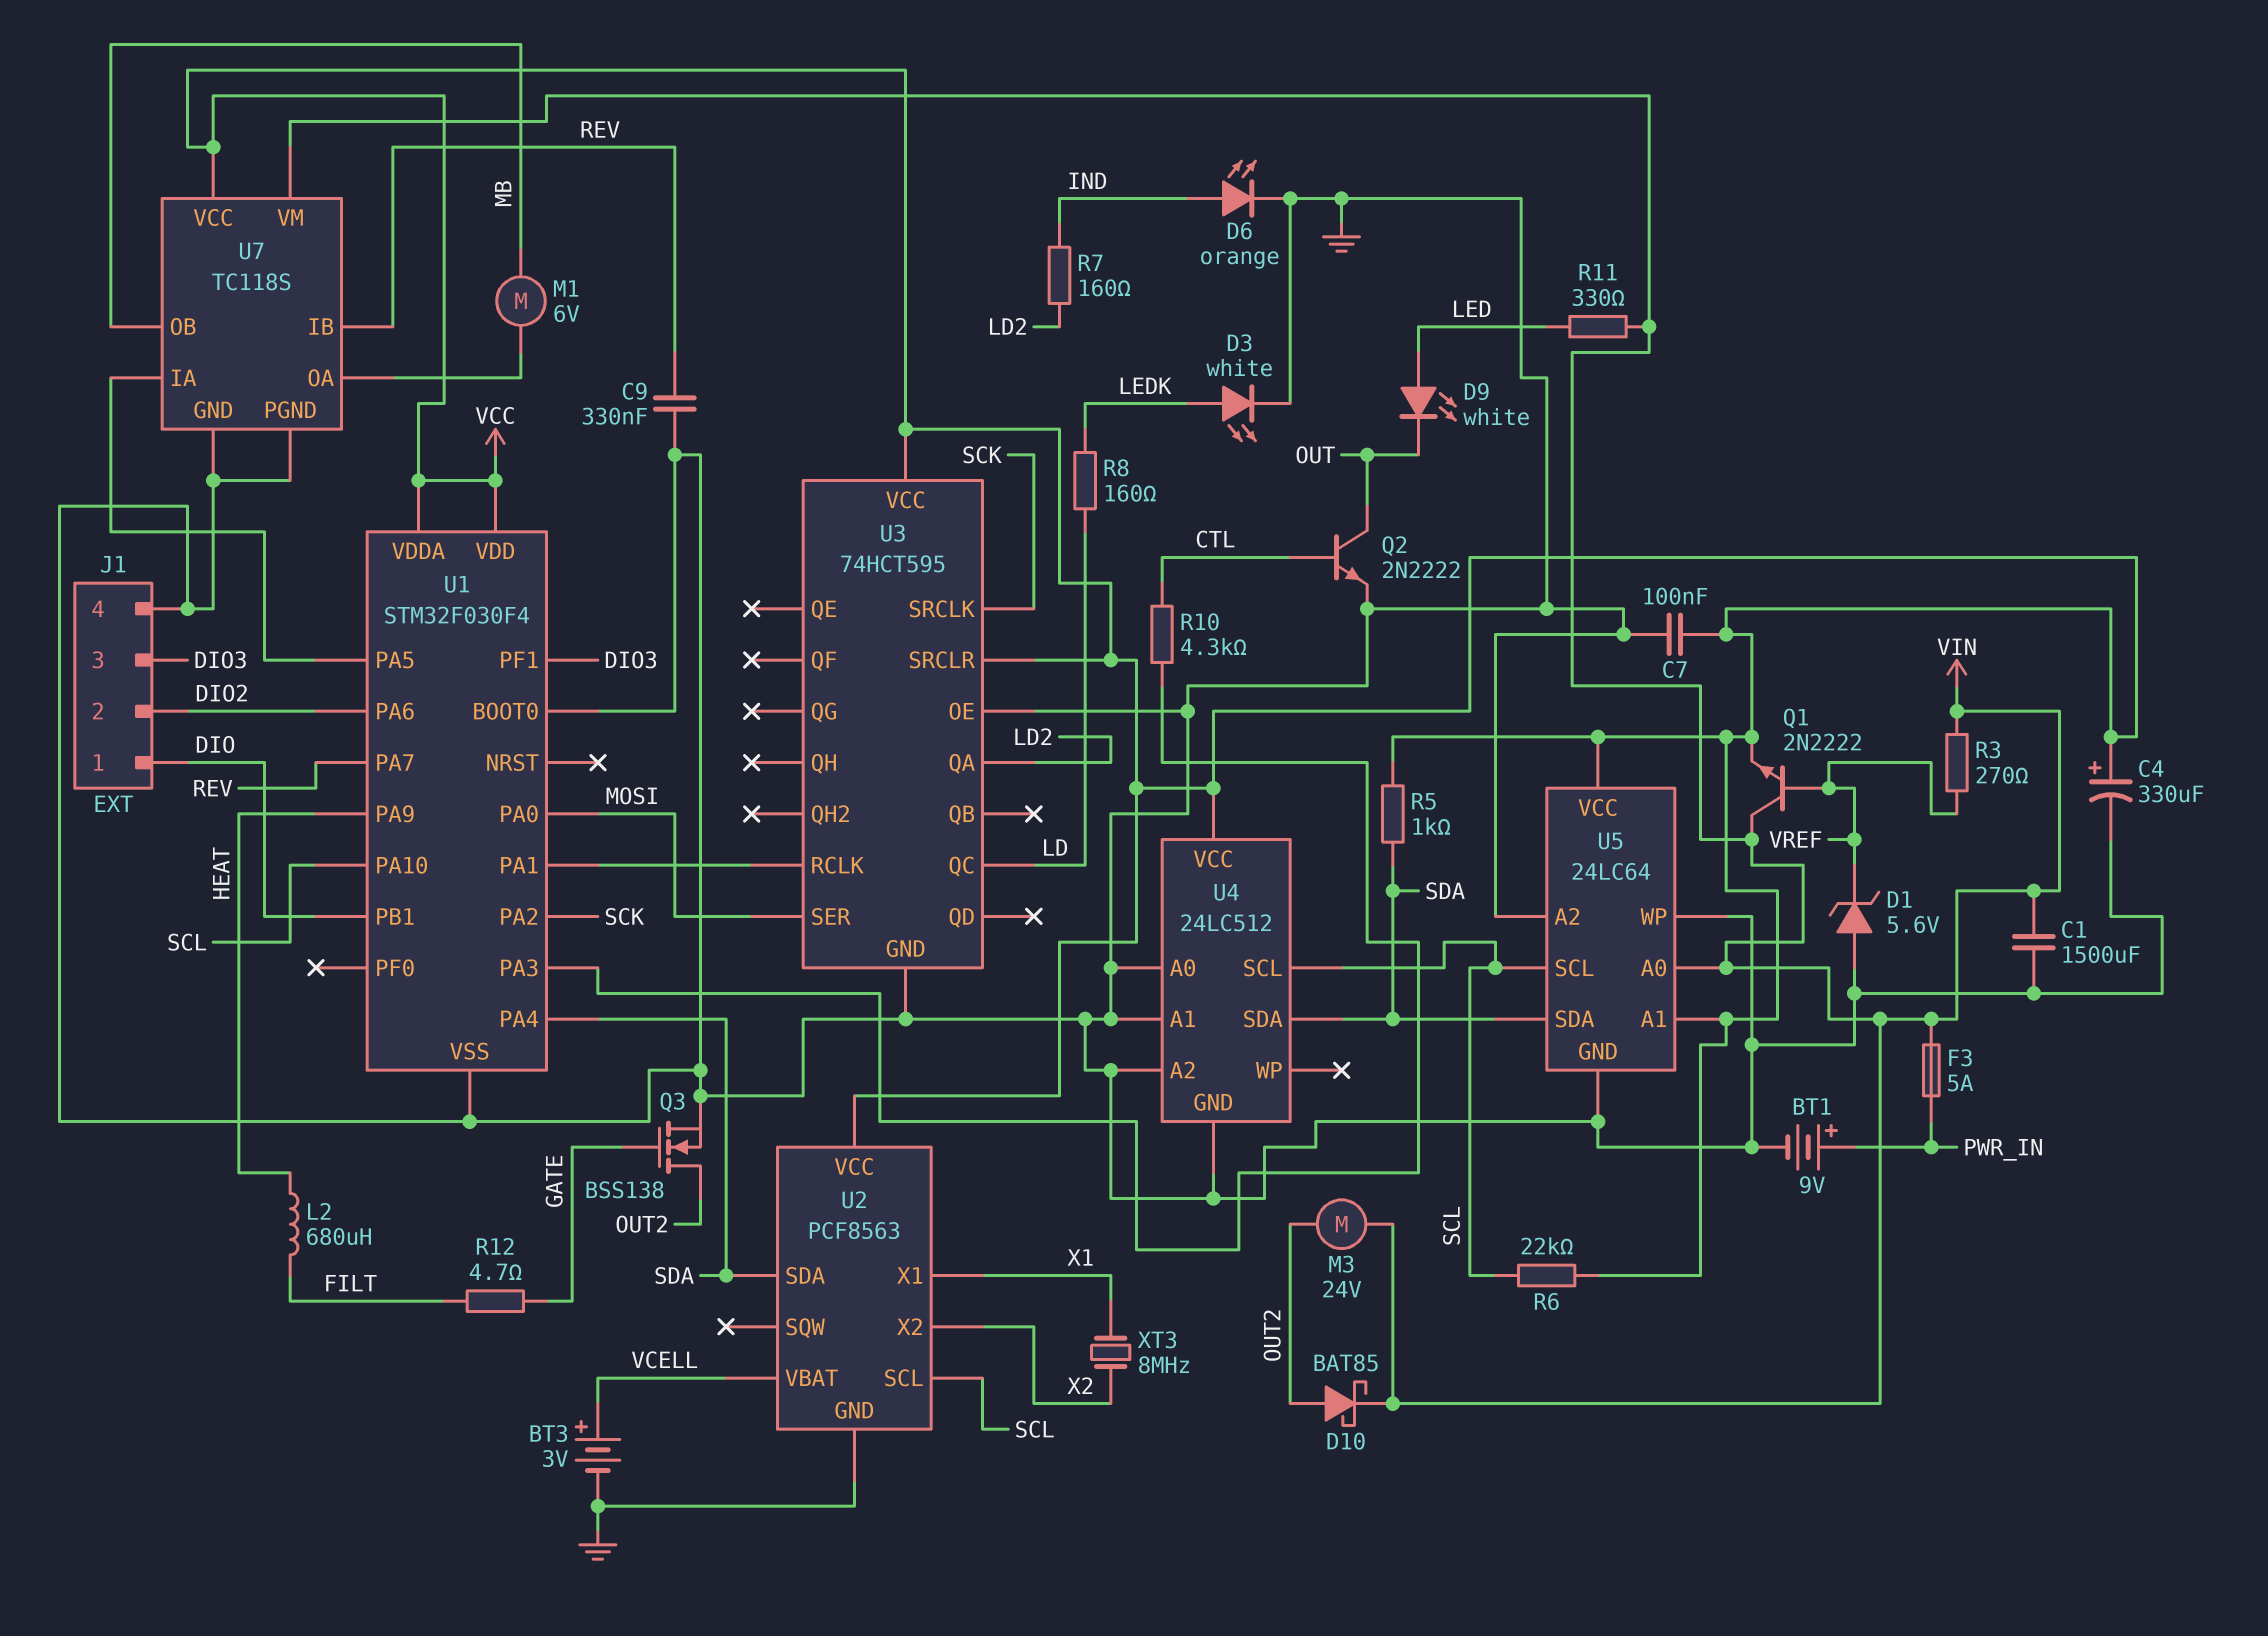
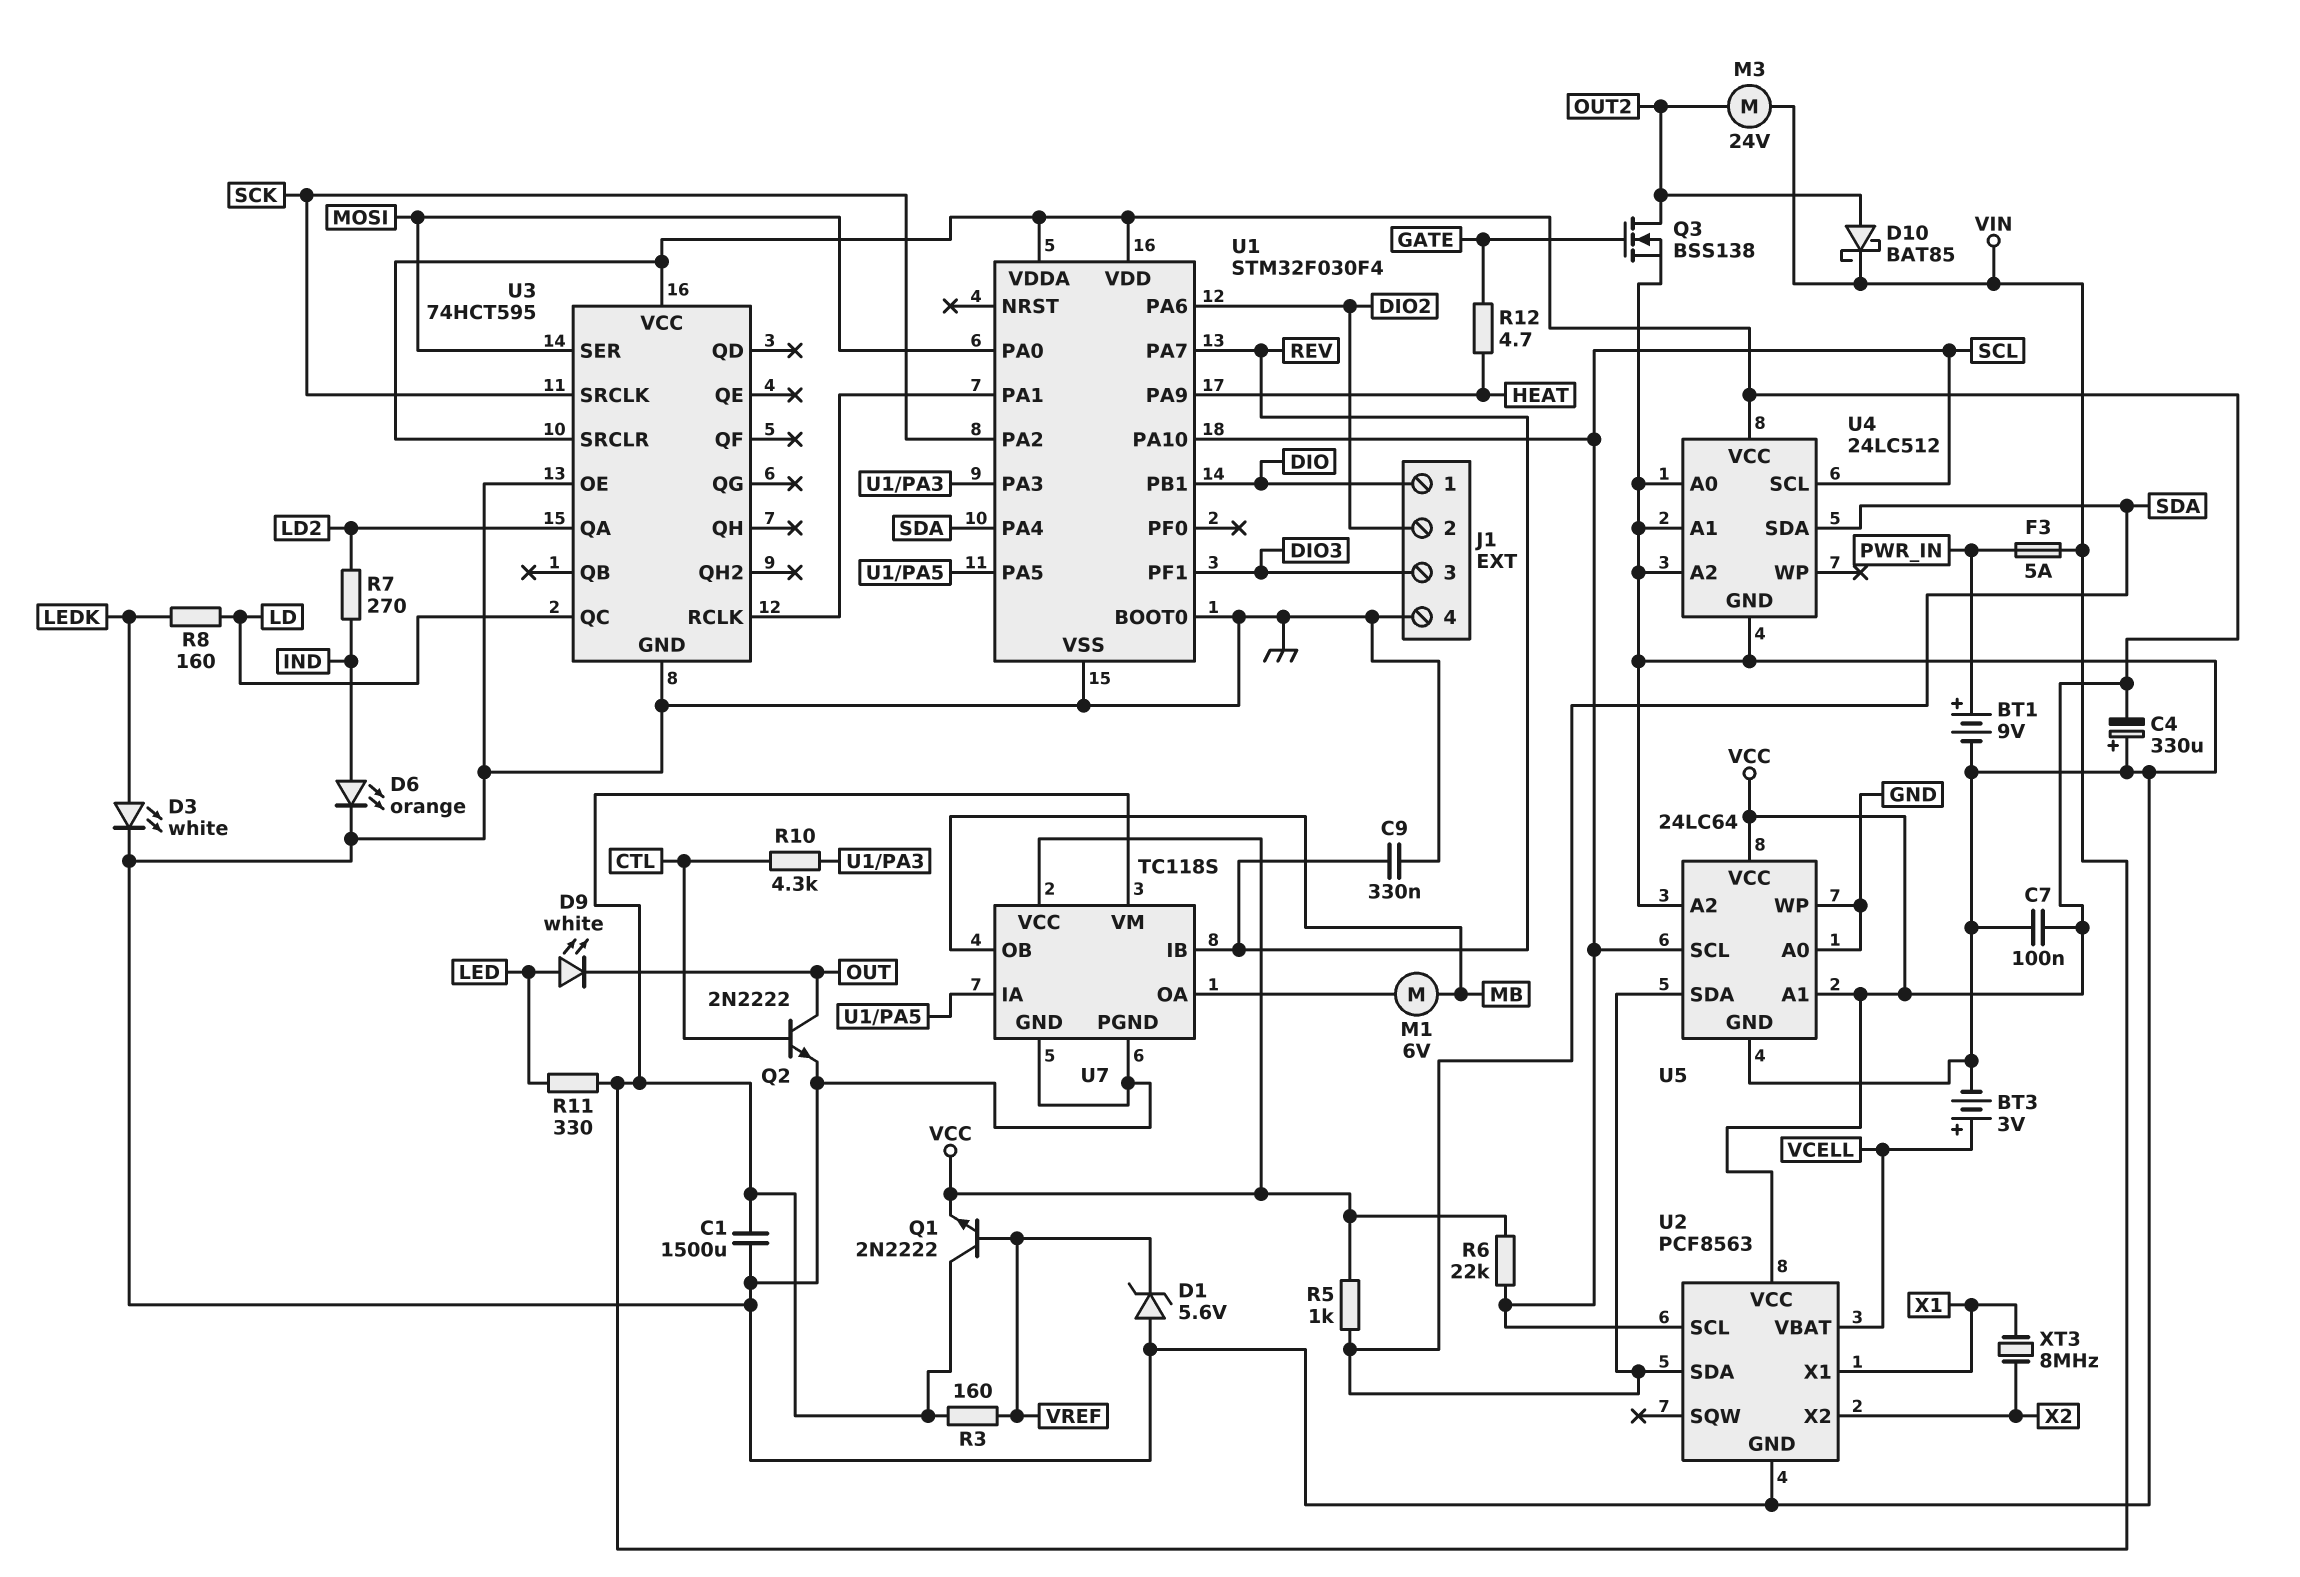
C4: 330uF (plus VCC, minus GND) -> 330uF (plus GND, minus VCC)
L2: 680uH (FILT, HEAT) -> none
R3: 270 (VIN, VREF) -> 160 (VIN, VREF)
R7: 160 (IND, LD2) -> 270 (IND, LD2)
R12: 4.7 (FILT, GATE) -> 4.7 (GATE, HEAT)
U5 pin A0: VIN -> GND

